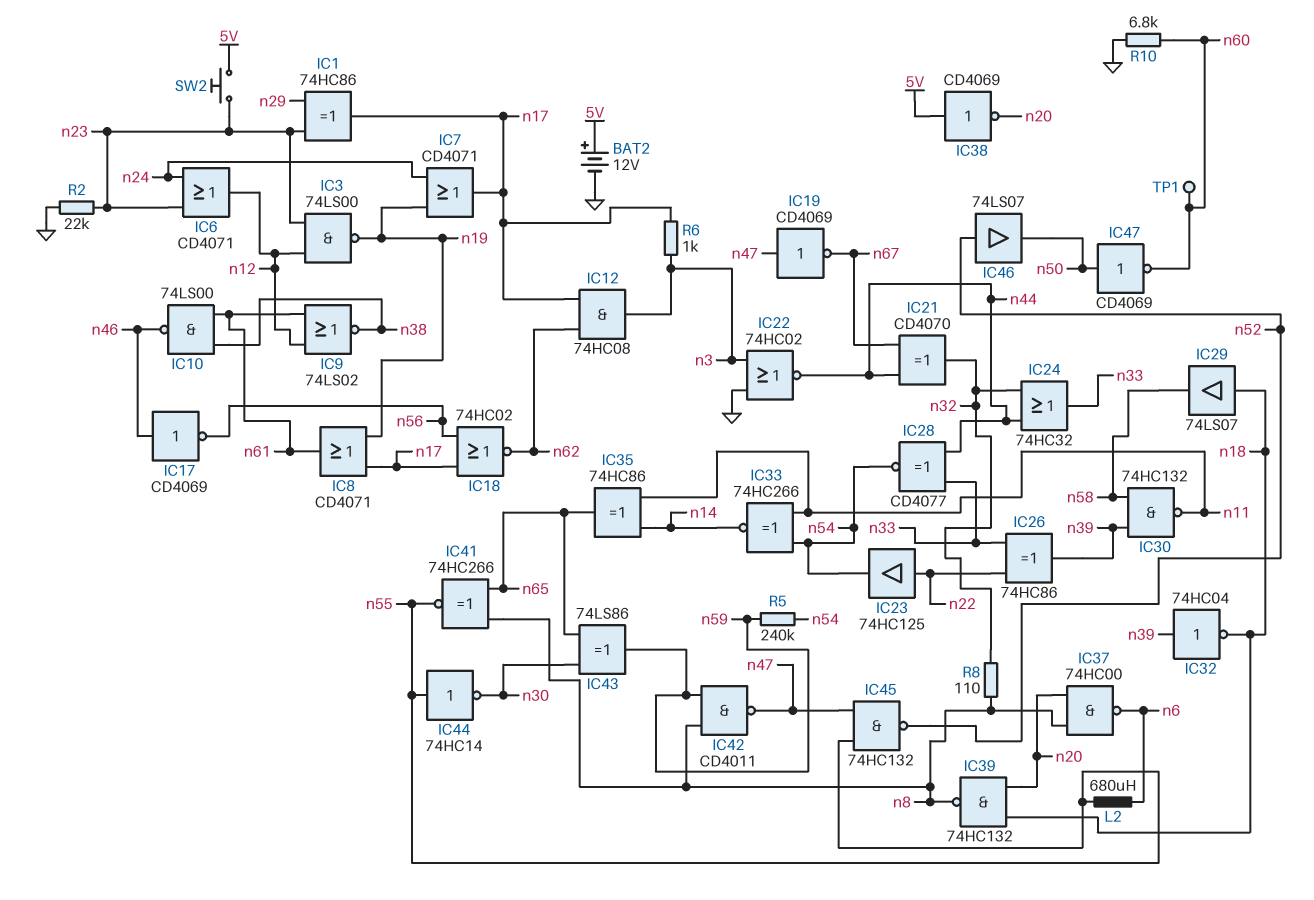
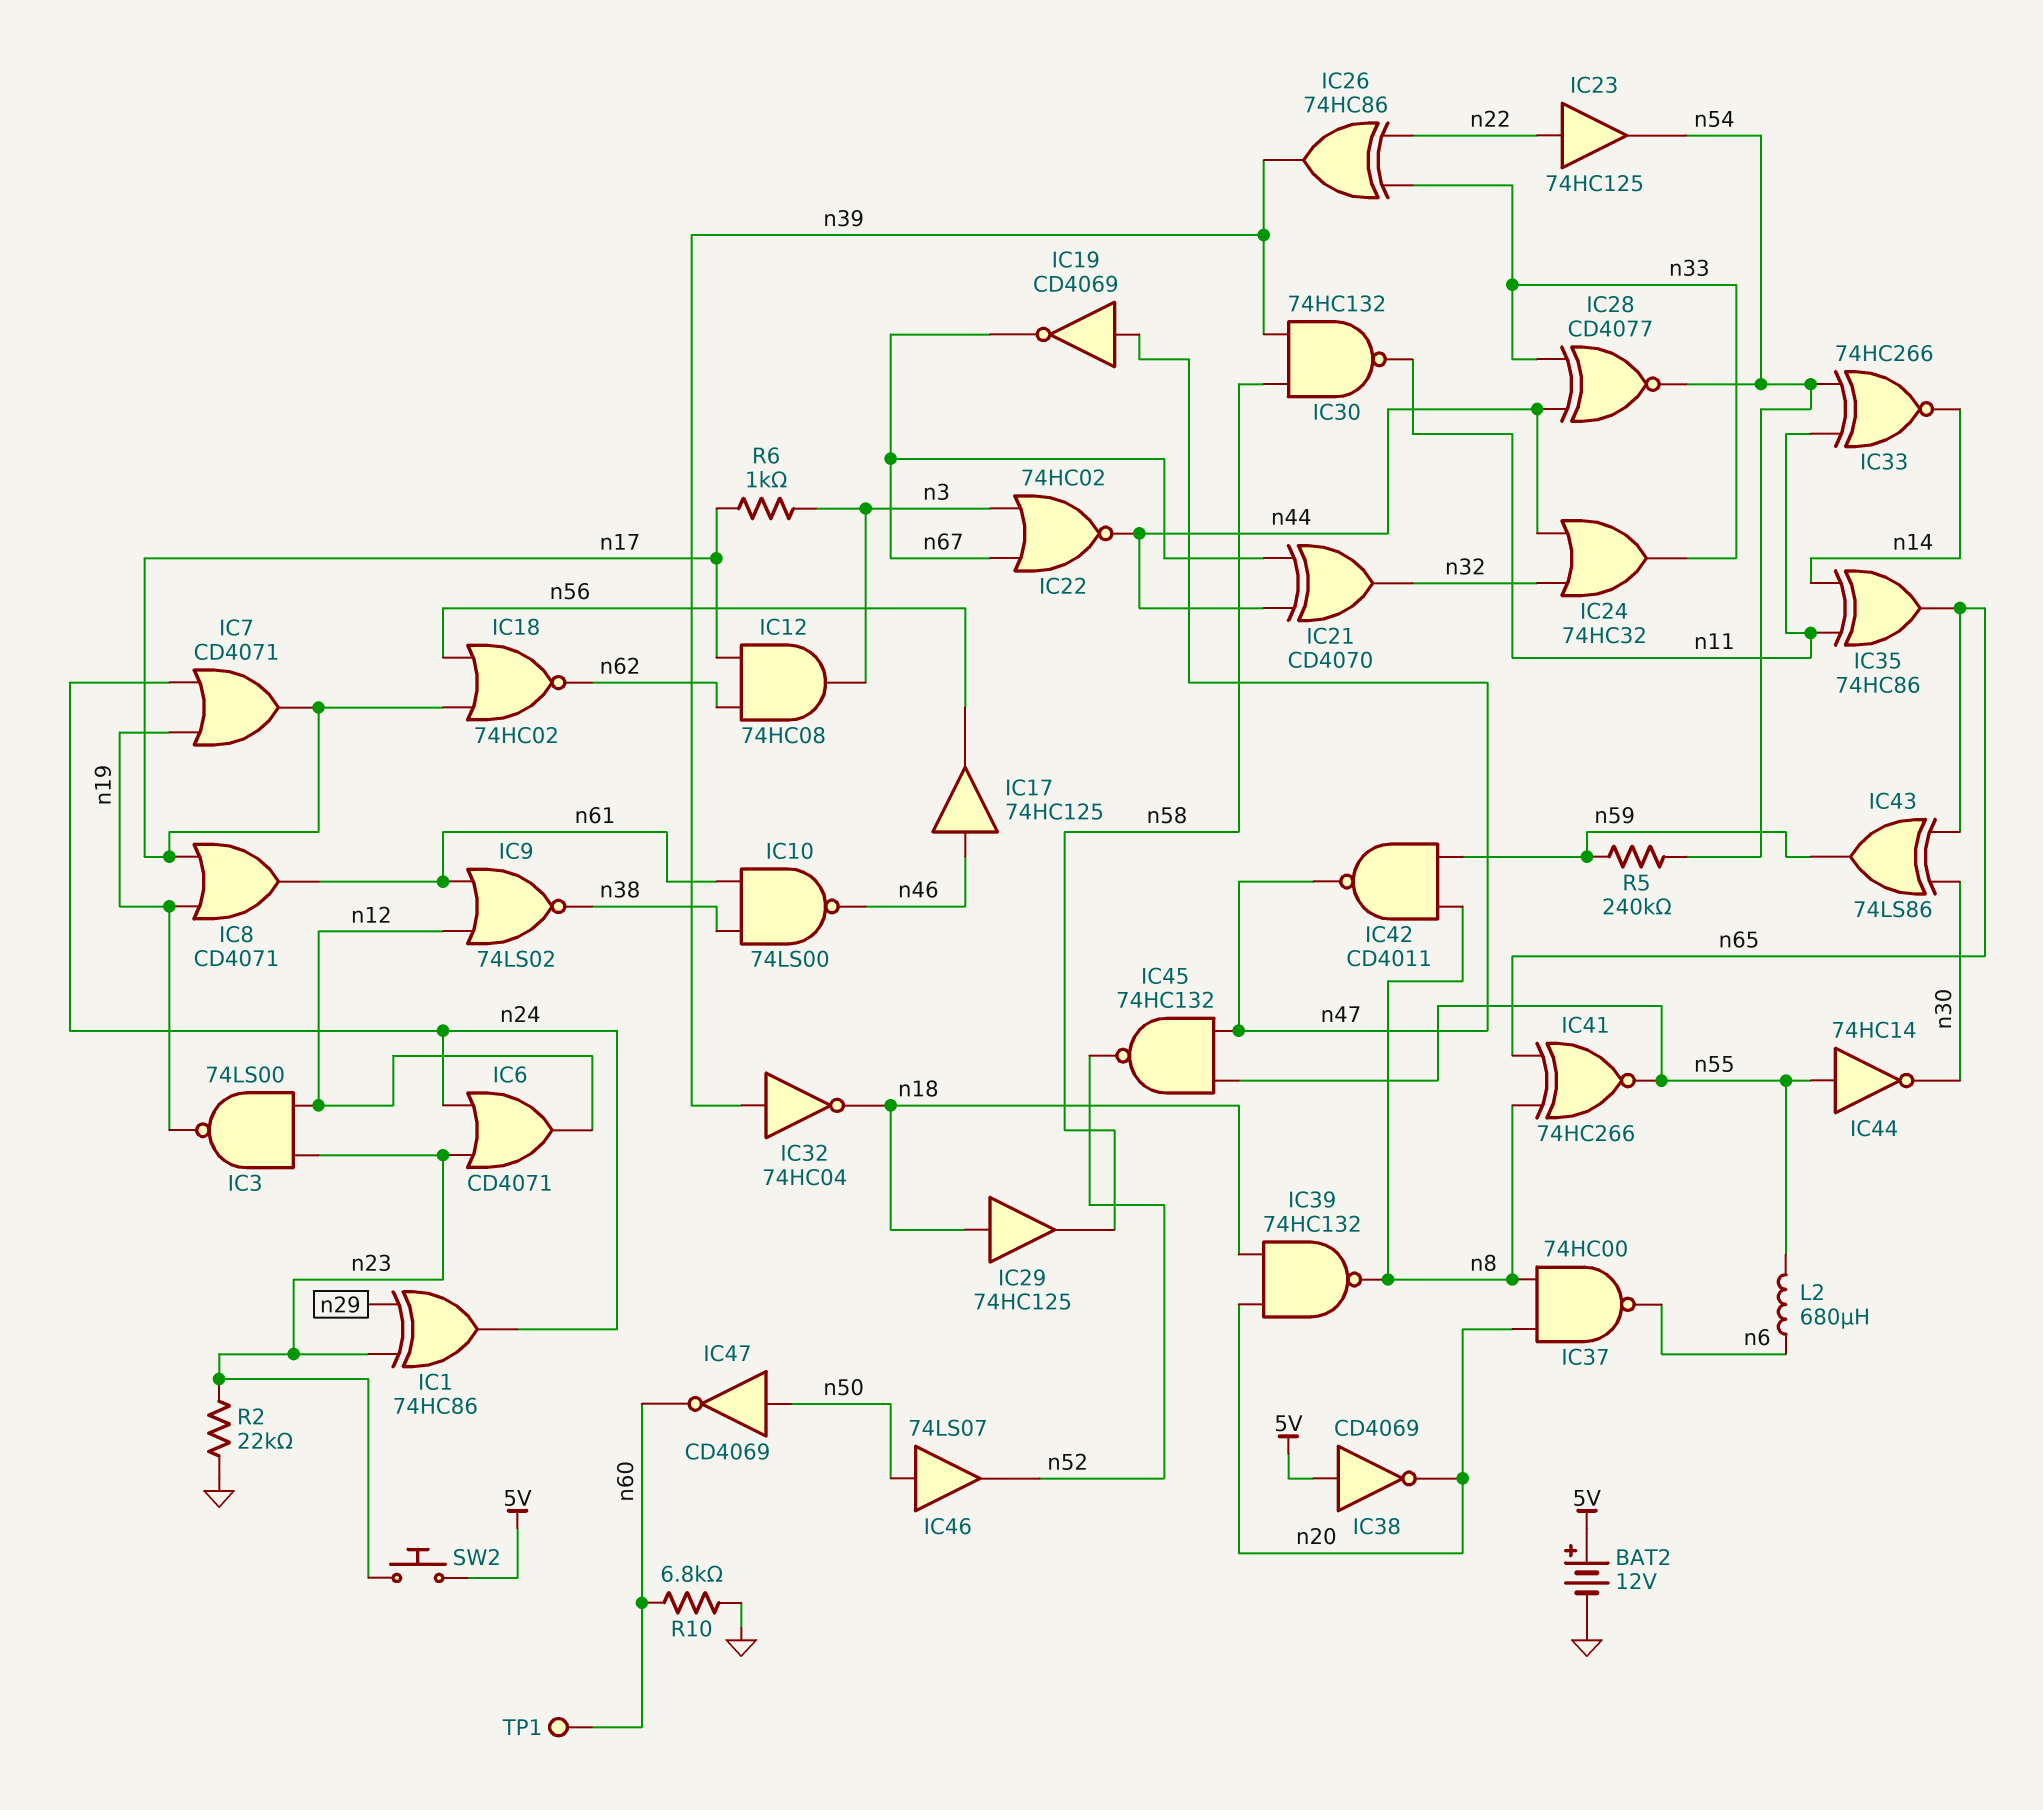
IC1: XOR 74HC86 (in n23, in n29, out n17) -> XOR 74HC86 (in n23, in n29, out n24)
IC17: NOT CD4069 (in n46, out n56) -> buffer 74HC125 (in n46, out n56)
IC22: NOR 74HC02 (in GND, in n3, out n44) -> NOR 74HC02 (in n3, in n67, out n44)
IC29: buffer 74LS07 (in n18, out n58) -> buffer 74HC125 (in n18, out n58)
IC46: buffer 74LS07 (in n52, out n50) -> buffer 74LS07 (in n50, out n52)
R8: 110 (n8, n32) -> none

